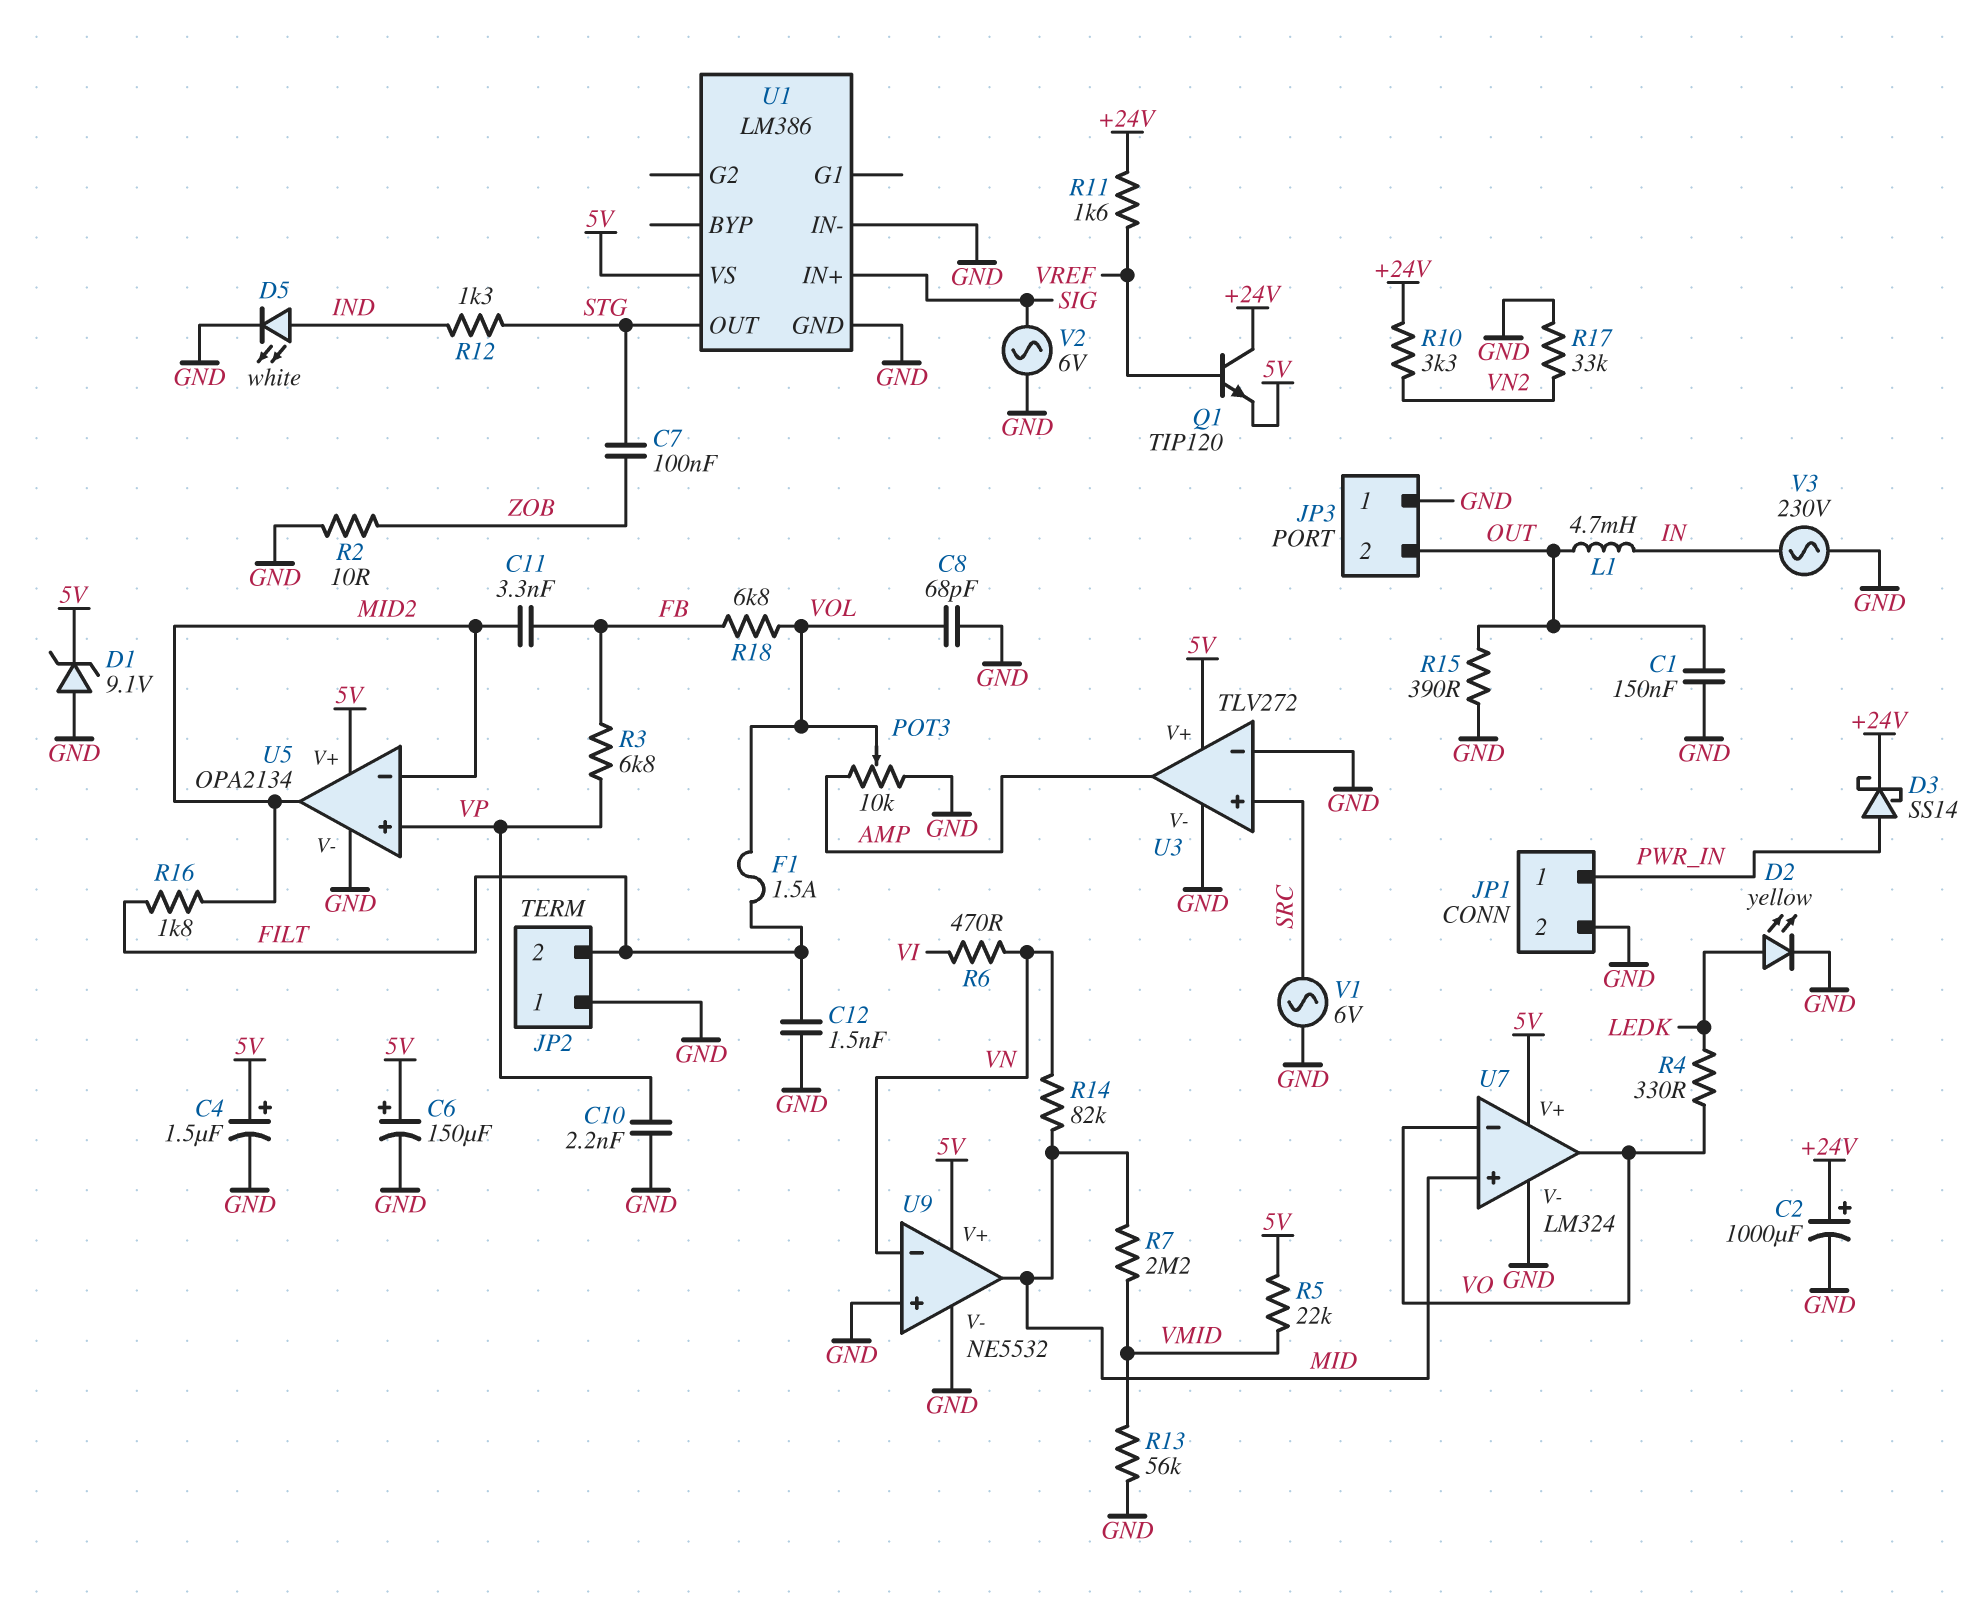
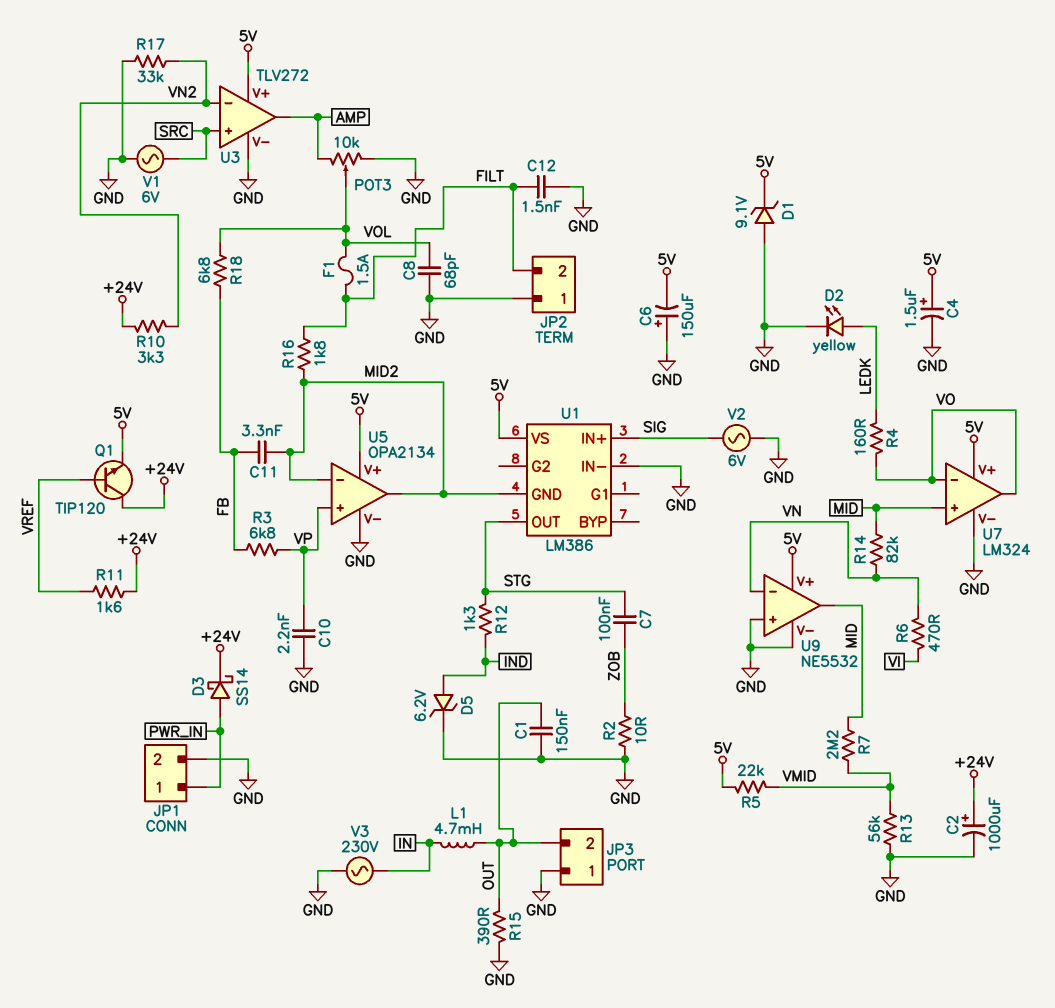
C6: 150uF (plus 5V, minus GND) -> 150uF (plus GND, minus 5V)
D5: LED white (A IND, K GND) -> zener 6.2V (A IND, K GND)
R4: 330 (LEDK, VO) -> 160 (LEDK, VO)
U1 pin GND: GND -> MID2
U3 pin in-: GND -> VN2

